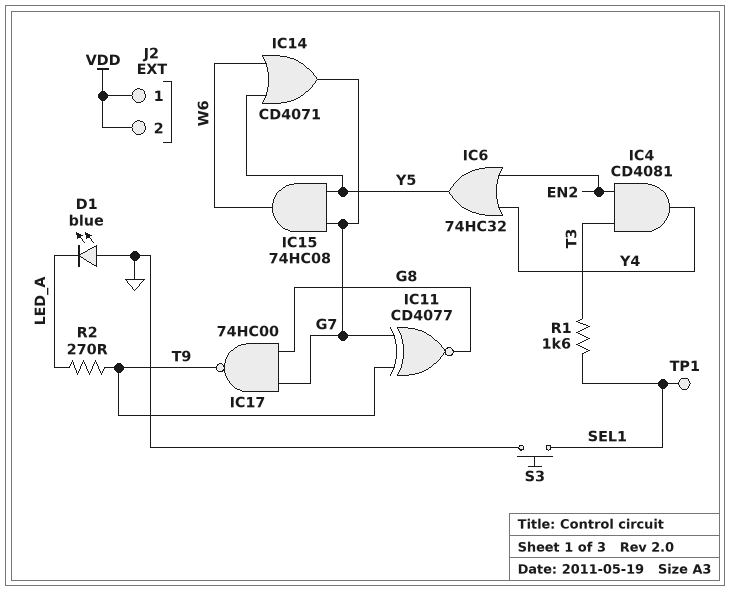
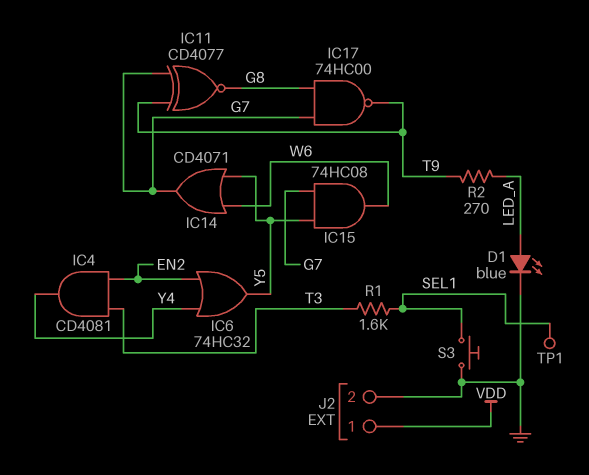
D1: LED blue (A GND, K LED_A) -> LED blue (A LED_A, K GND)
J2 pin 2: VDD -> GND

